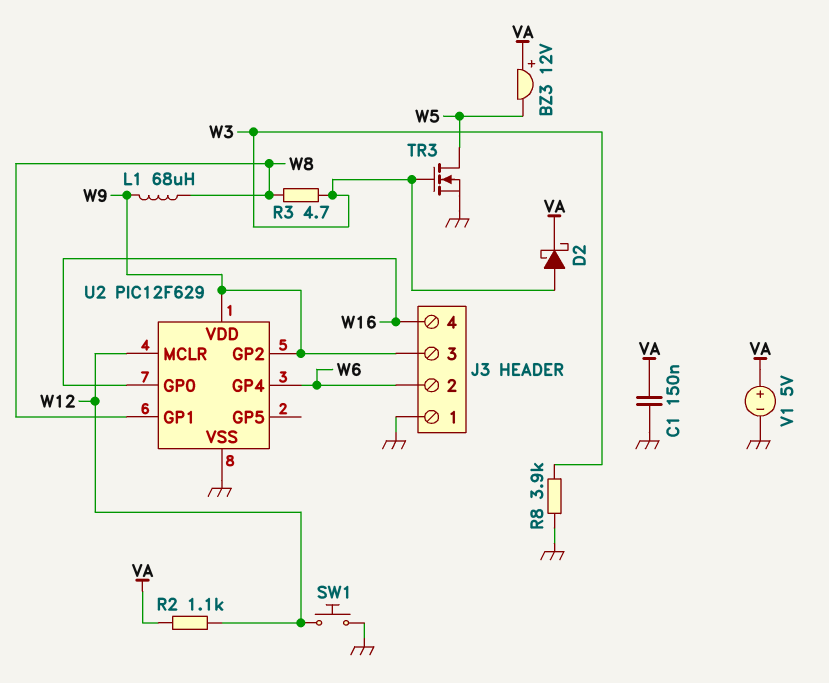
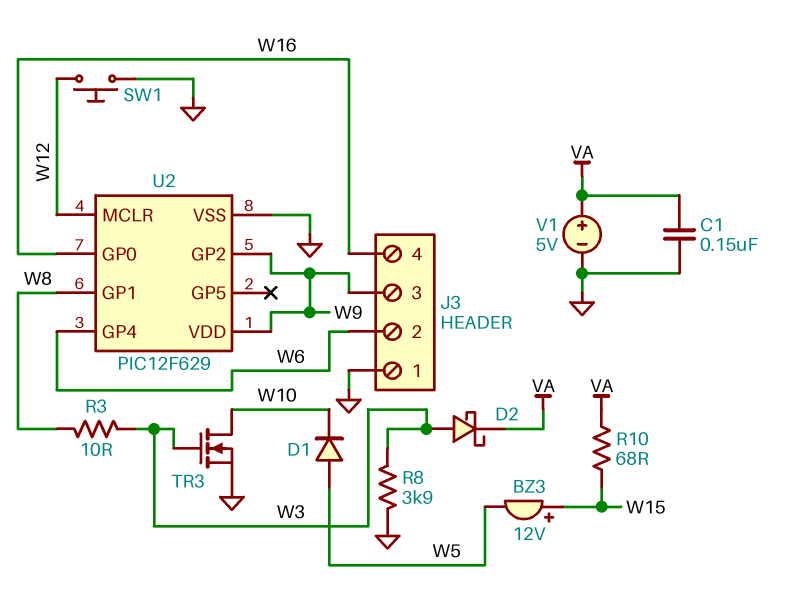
BZ3: buzzer 12V (plus VA, minus W5) -> buzzer 12V (plus W15, minus W5)
D1: none -> diode (A W5, K W10)
L1: 68uH (W8, W9) -> none
R2: 1.1k (VA, W12) -> none
R3: 4.7 (W3, W8) -> 10 (W3, W8)
R10: none -> 68 (VA, W15)
TR3: NMOS (G W3, D W5, S GND) -> NMOS (G W3, D W10, S GND)

